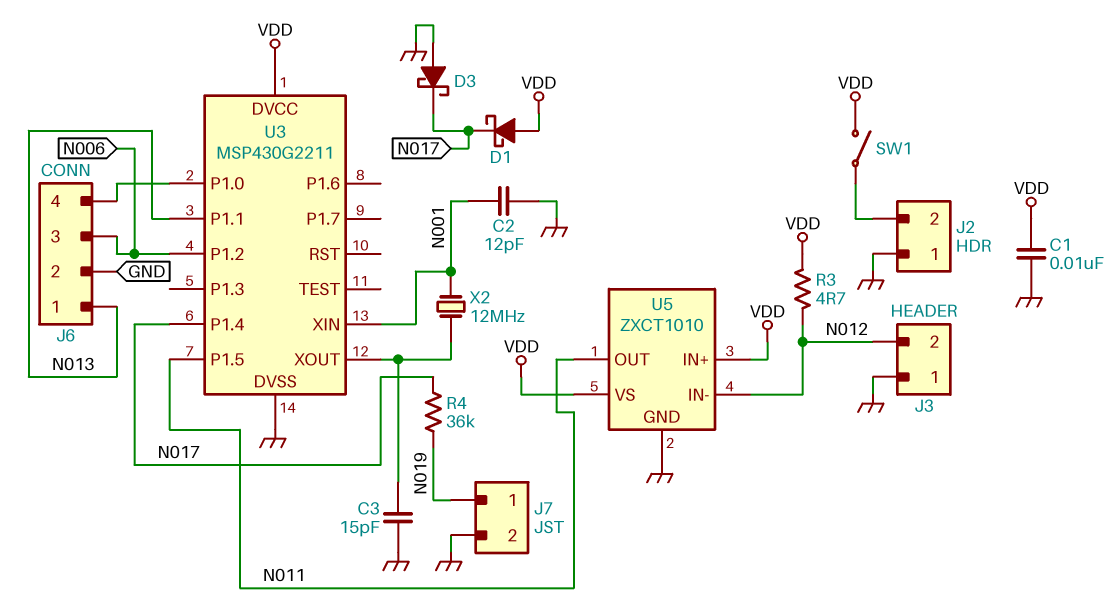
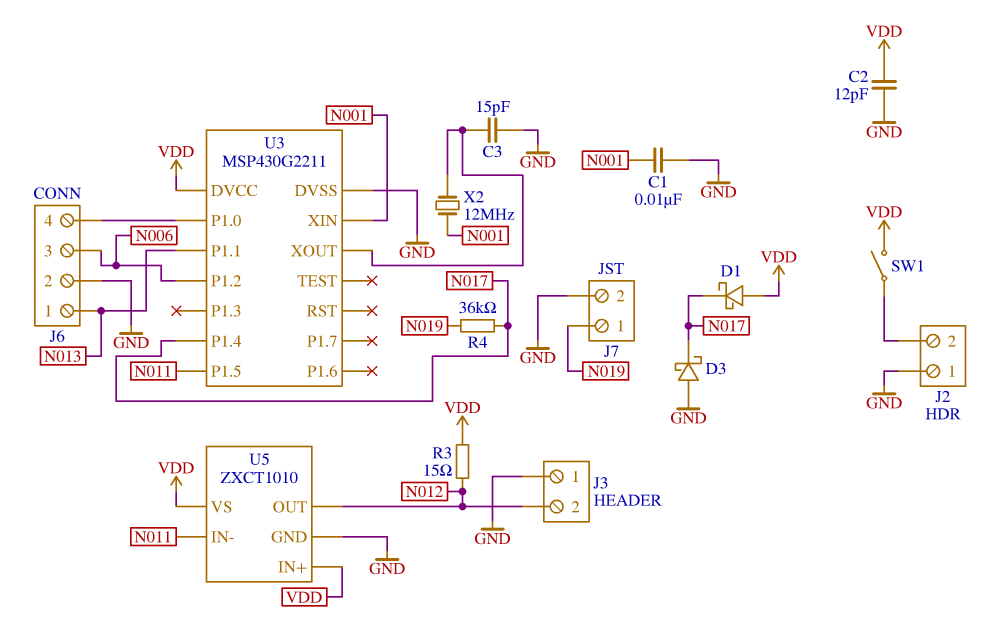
C1: 10nF (GND, VDD) -> 10nF (GND, N001)
C2: 12pF (GND, N001) -> 12pF (GND, VDD)
R3: 4.7 (N012, VDD) -> 15 (N012, VDD)
U5 pin IN-: N012 -> N011
U5 pin OUT: N011 -> N012

